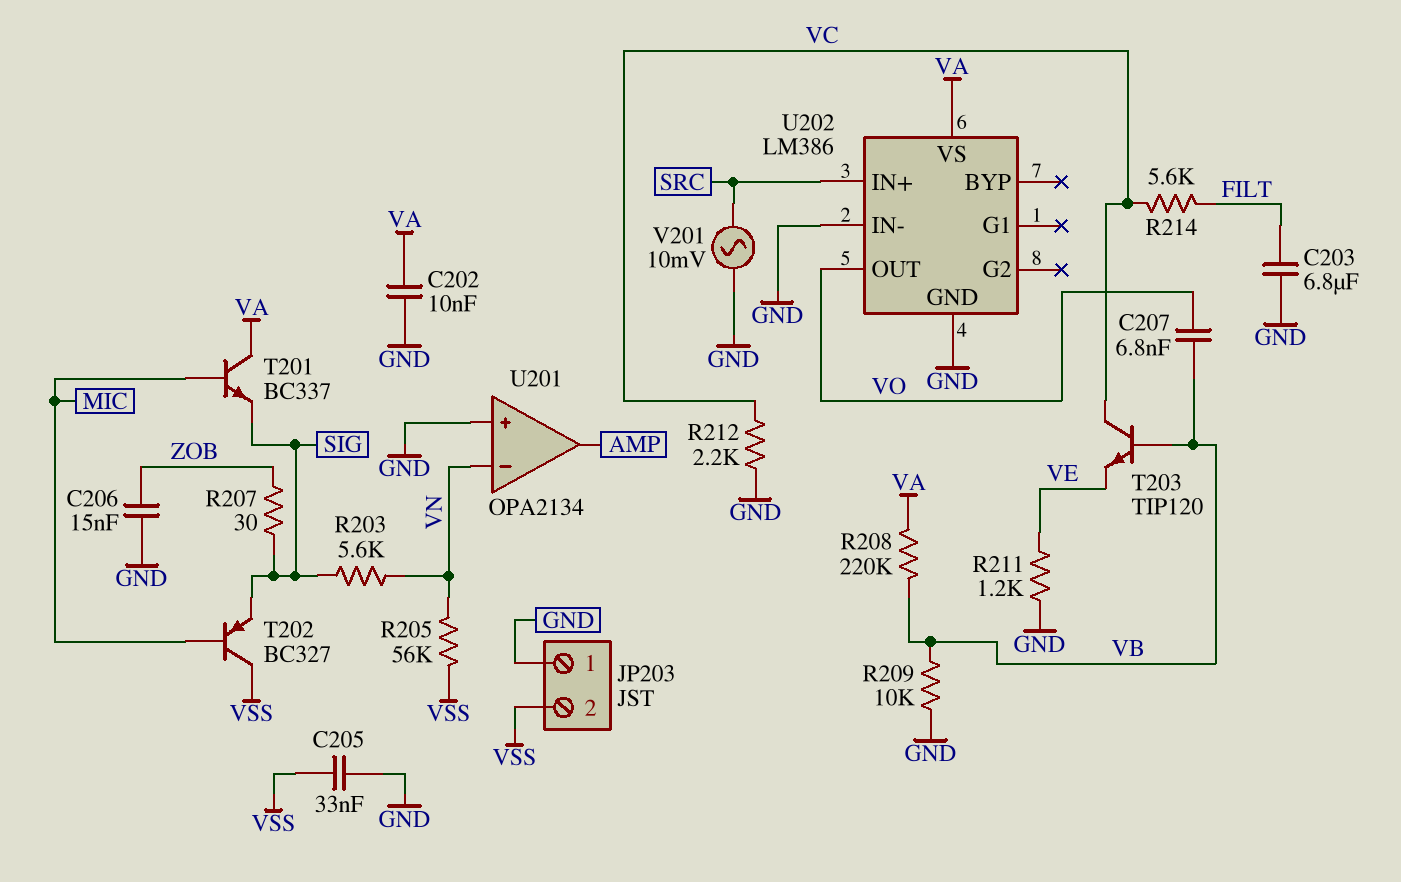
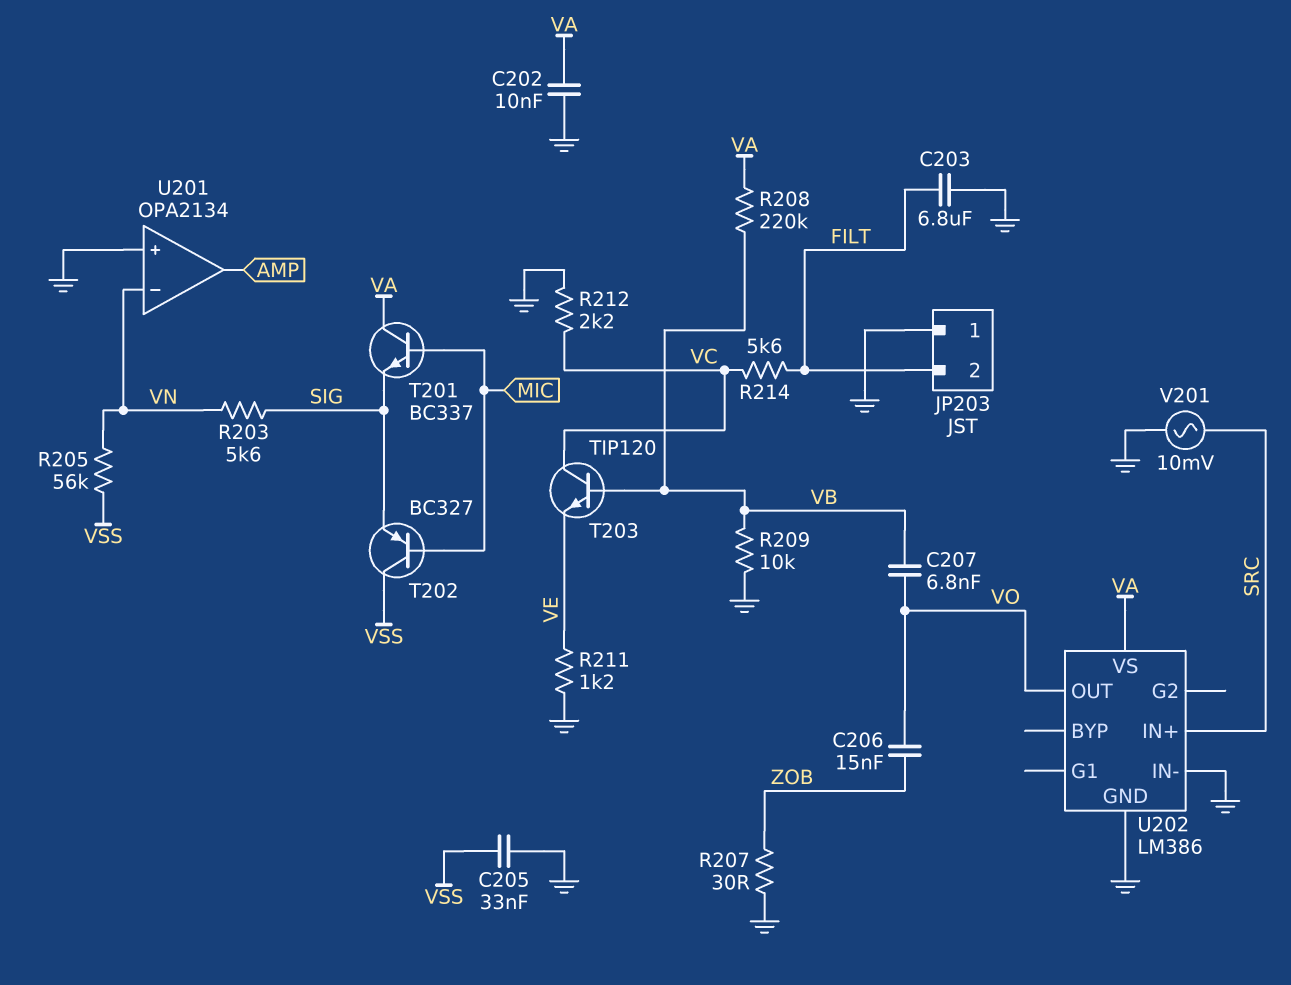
C206: 15nF (GND, ZOB) -> 15nF (VO, ZOB)
JP203 pin 2: VSS -> FILT
R207: 30 (SIG, ZOB) -> 30 (GND, ZOB)

